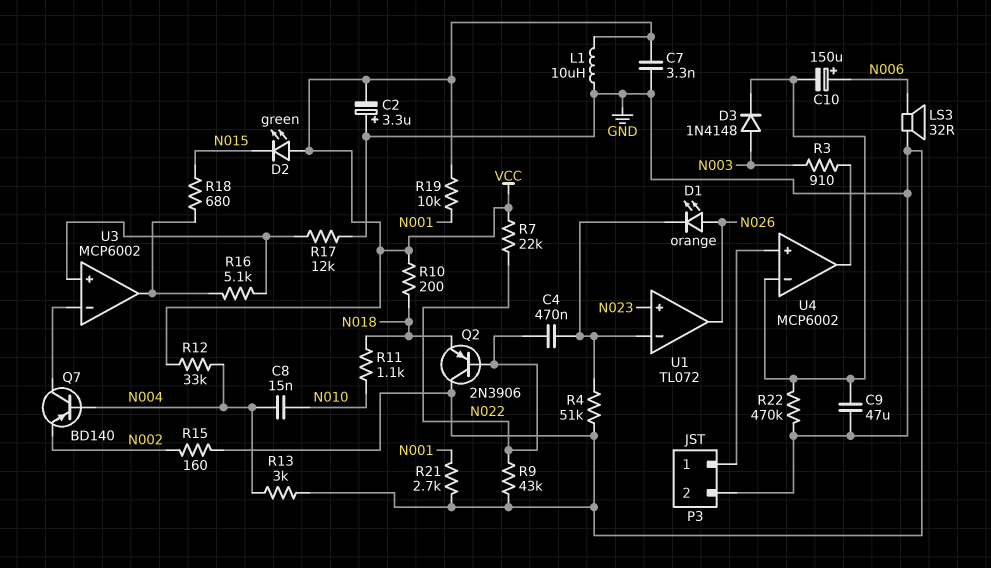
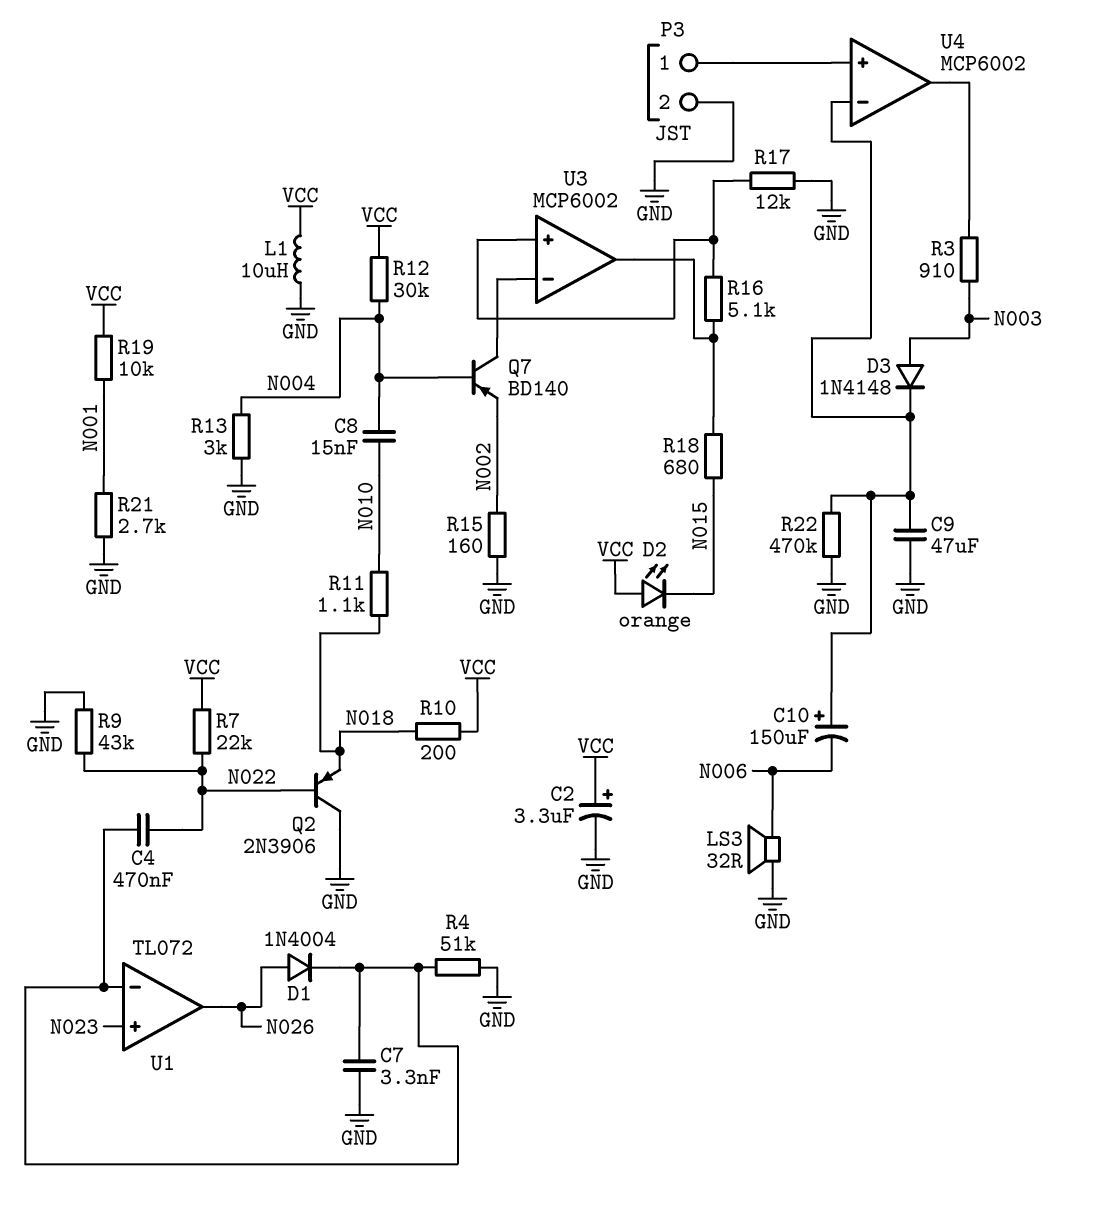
C2: 3.3uF (plus GND, minus VCC) -> 3.3uF (plus VCC, minus GND)
C7: 3.3nF (GND, VCC) -> 3.3nF (GND, U1/in-)
C10: 150uF (plus N006, minus U4/in-) -> 150uF (plus U4/in-, minus N006)
D1: LED orange (A N026, K U1/in-) -> diode 1N4004 (A N026, K U1/in-)
D2: LED green (A VCC, K N015) -> LED orange (A VCC, K N015)
R12: 33k (N004, VCC) -> 30k (N004, VCC)

